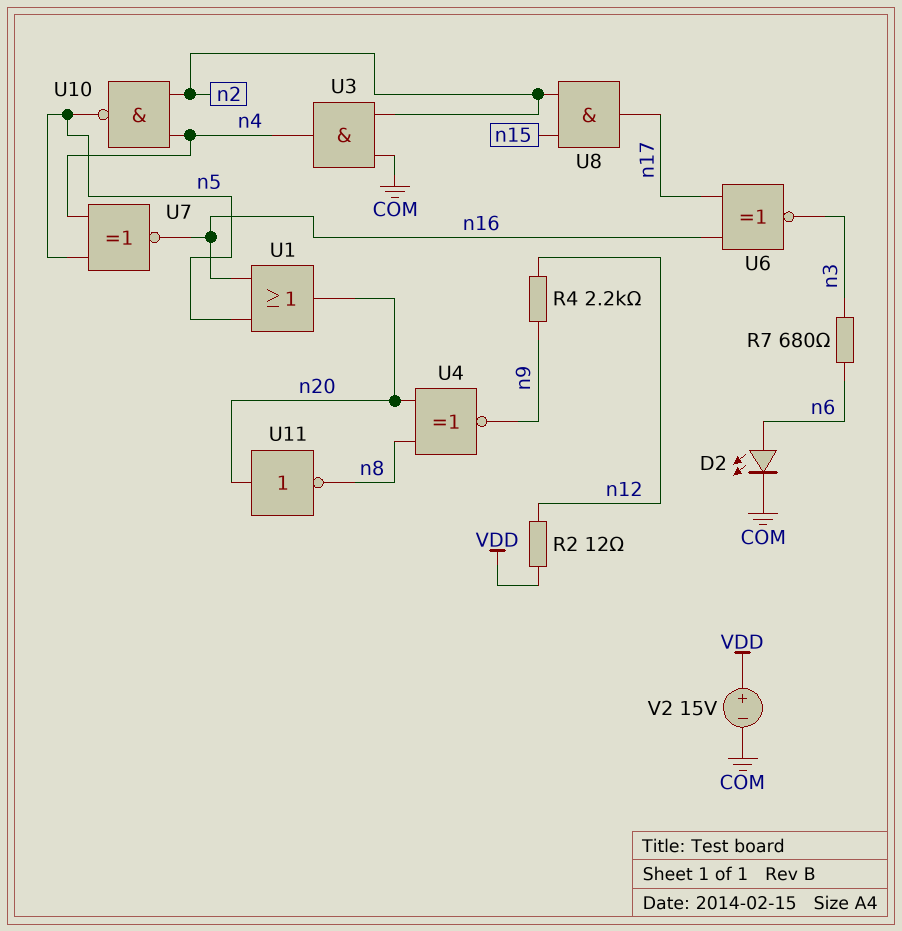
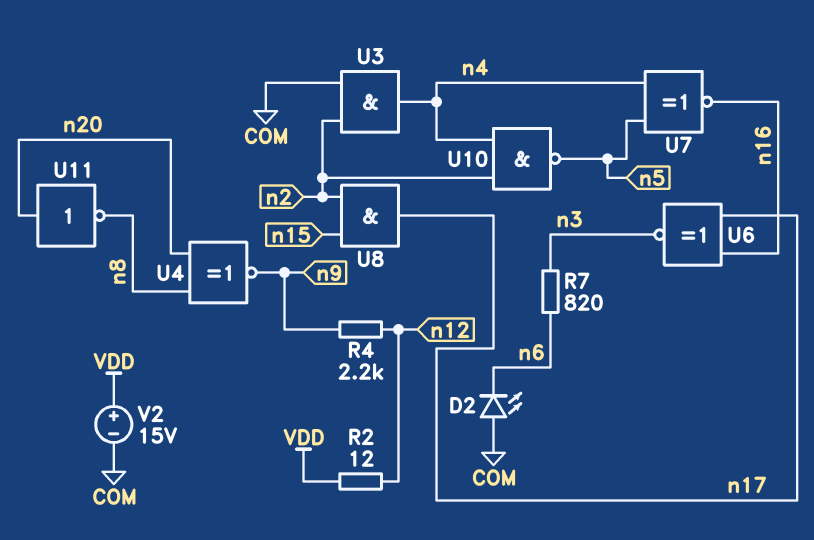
D2: LED (A n6, K COM) -> LED (A COM, K n6)
R7: 680 (n3, n6) -> 820 (n3, n6)
U1: OR (in n5, in n16, out n20) -> none

